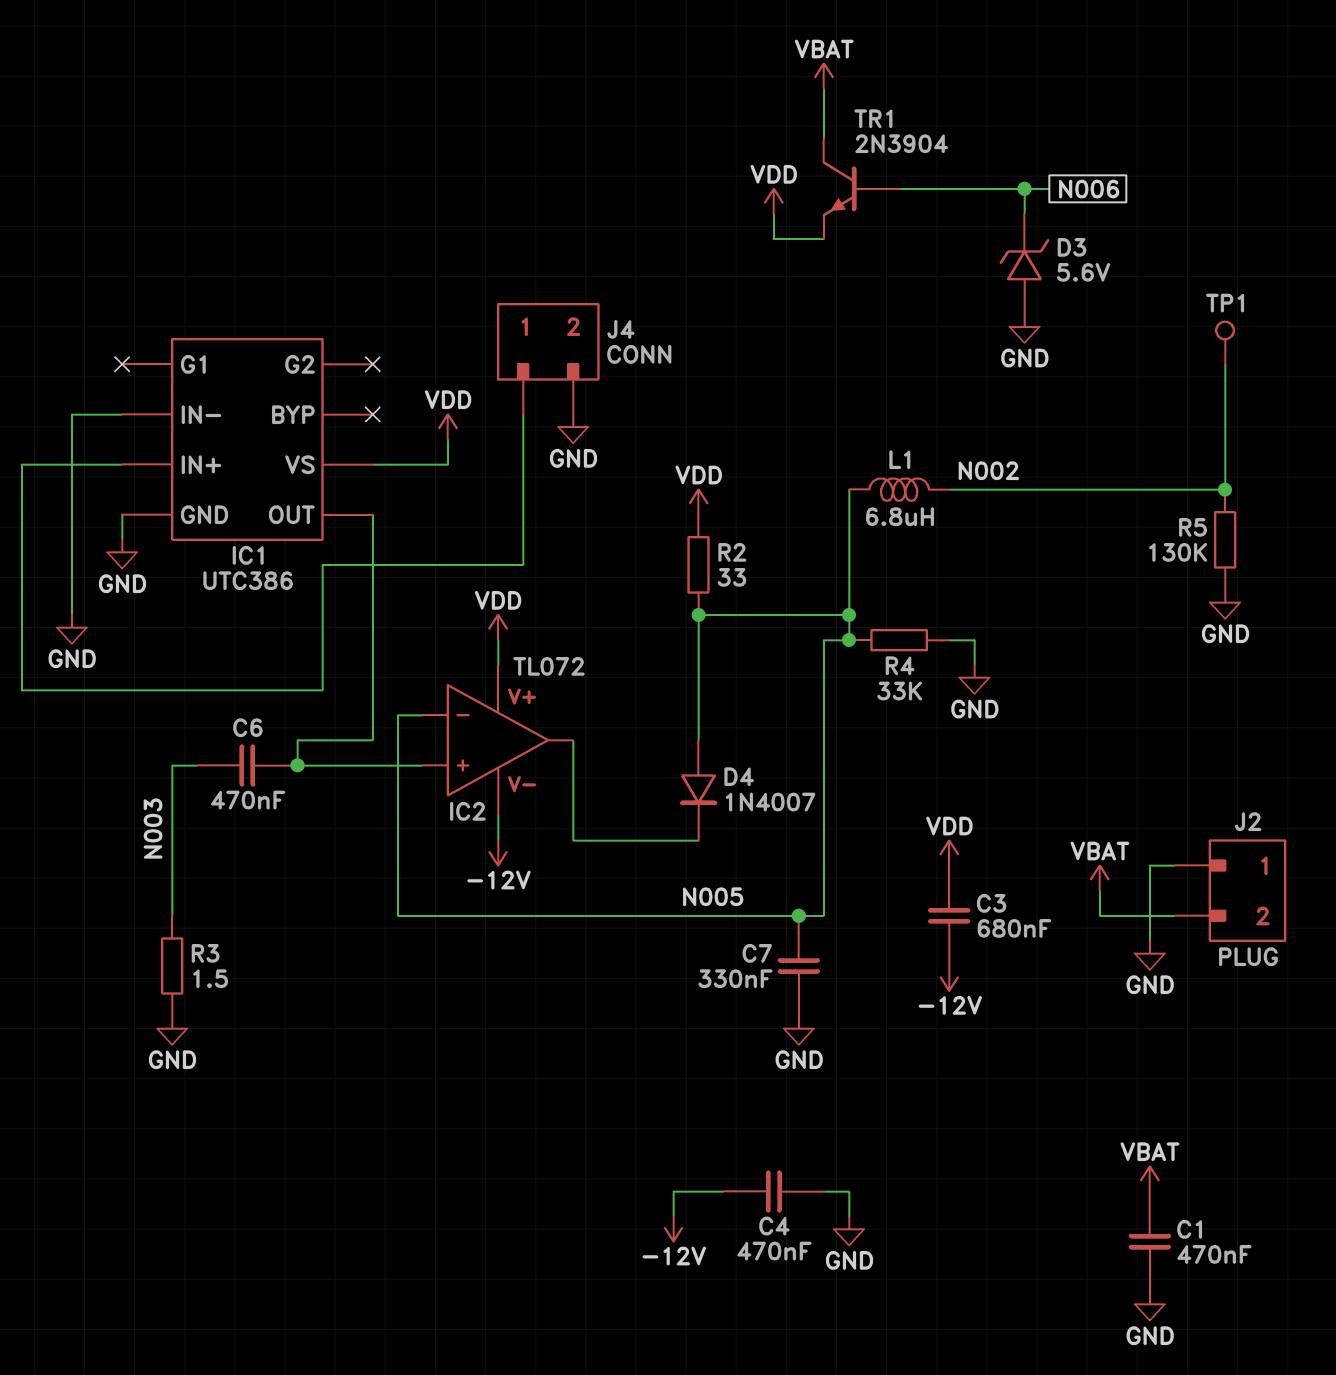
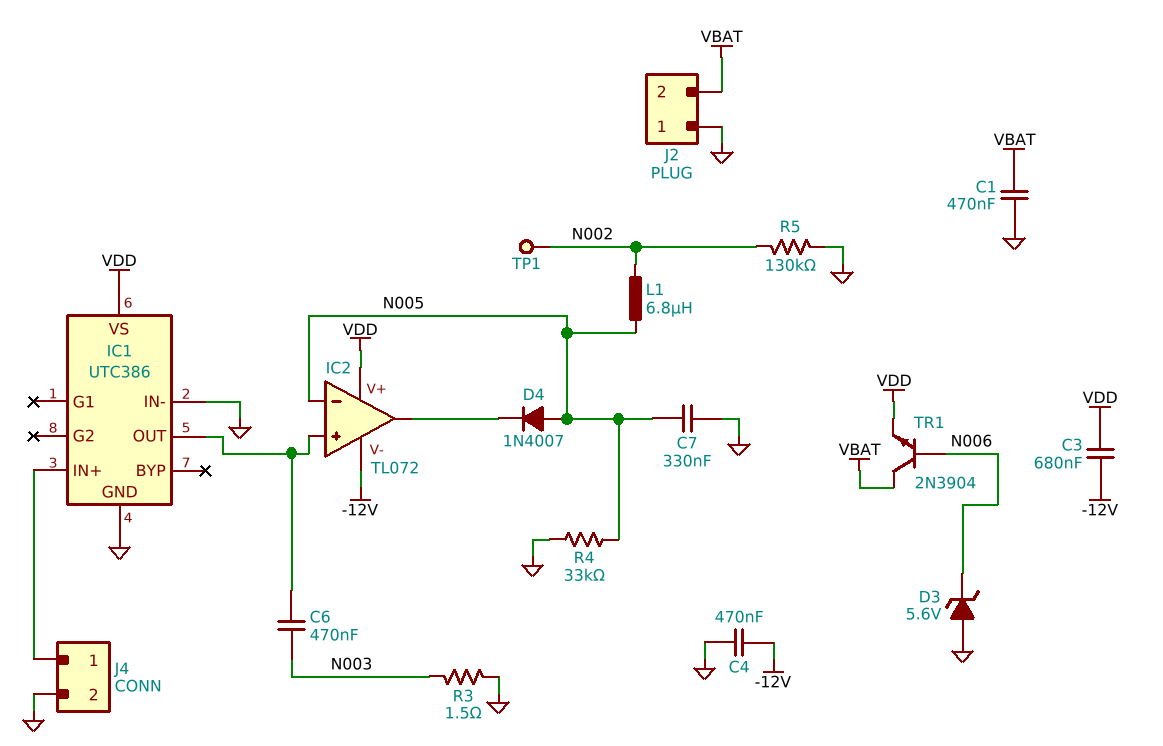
R2: 33 (N005, VDD) -> none

